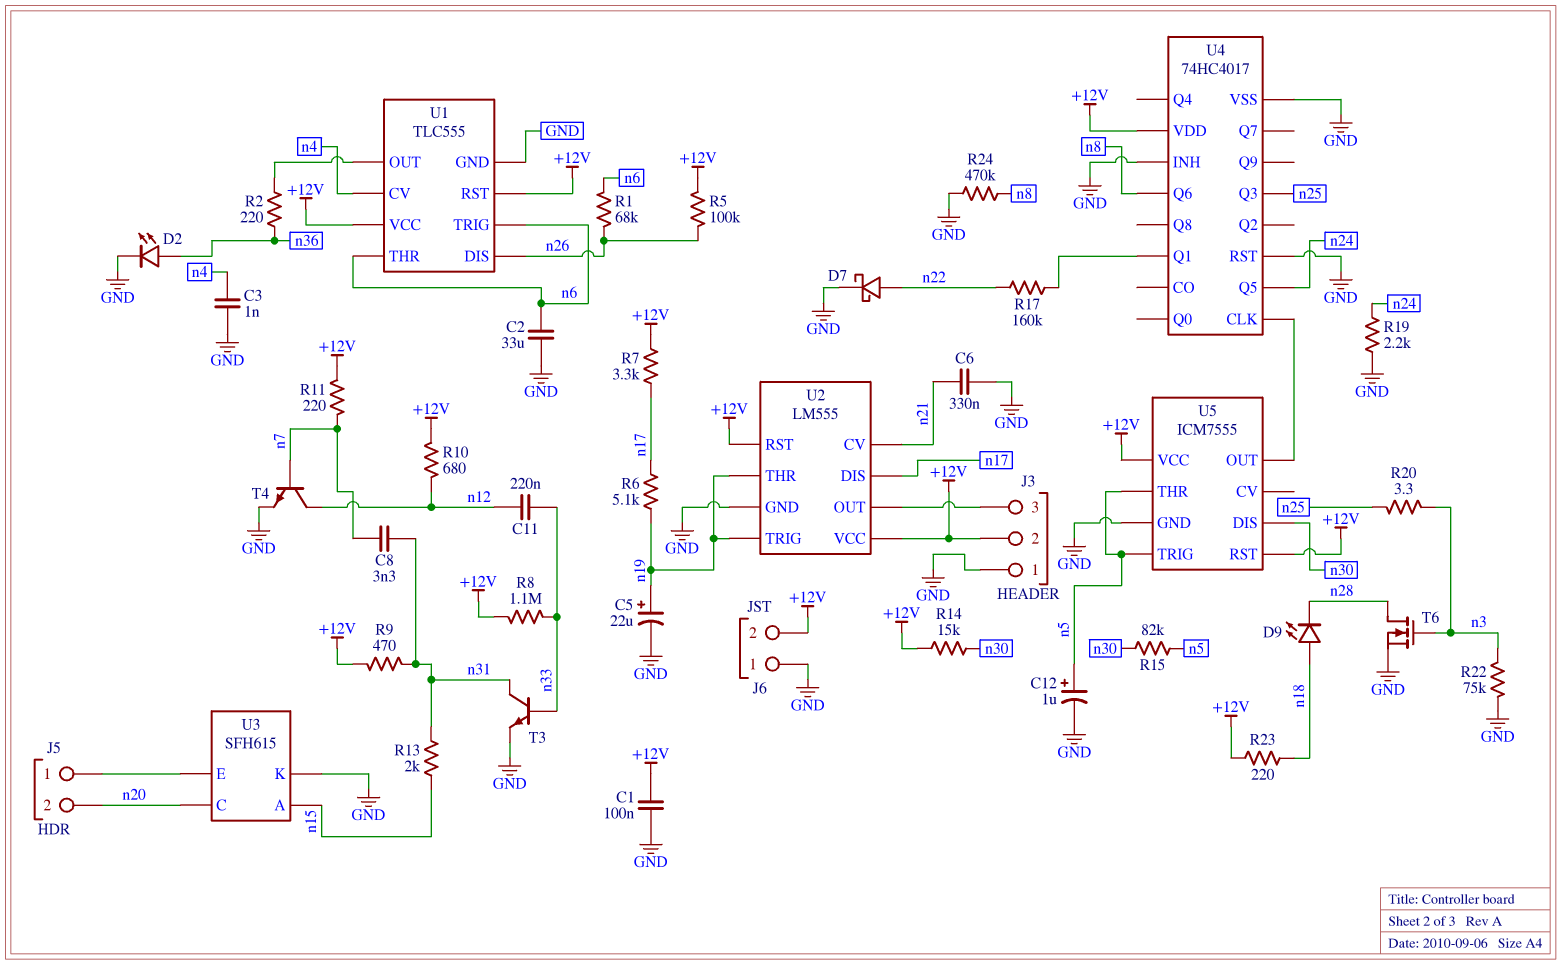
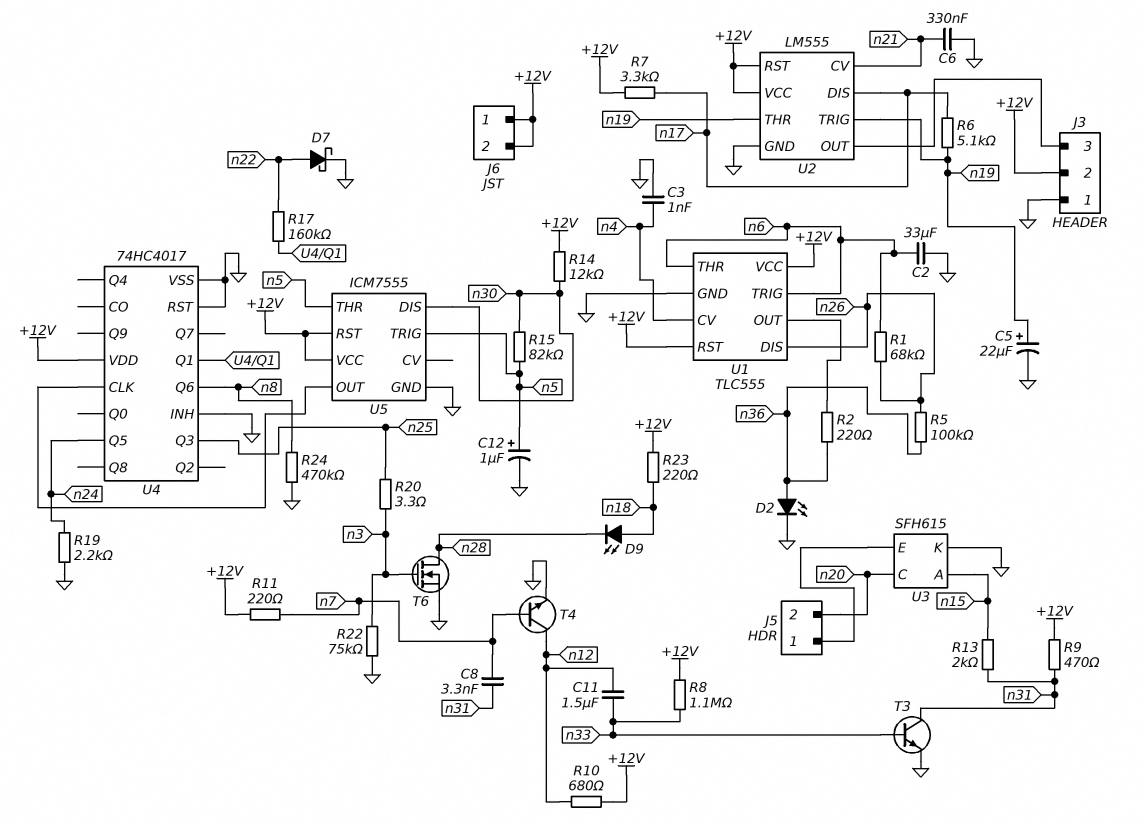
C1: 100nF (+12V, GND) -> none
C11: 220nF (n12, n33) -> 1.5uF (n12, n33)
J6 pin 1: GND -> +12V
R5: 100k (+12V, n26) -> 100k (n26, n36)
R14: 15k (+12V, n30) -> 12k (+12V, n30)

